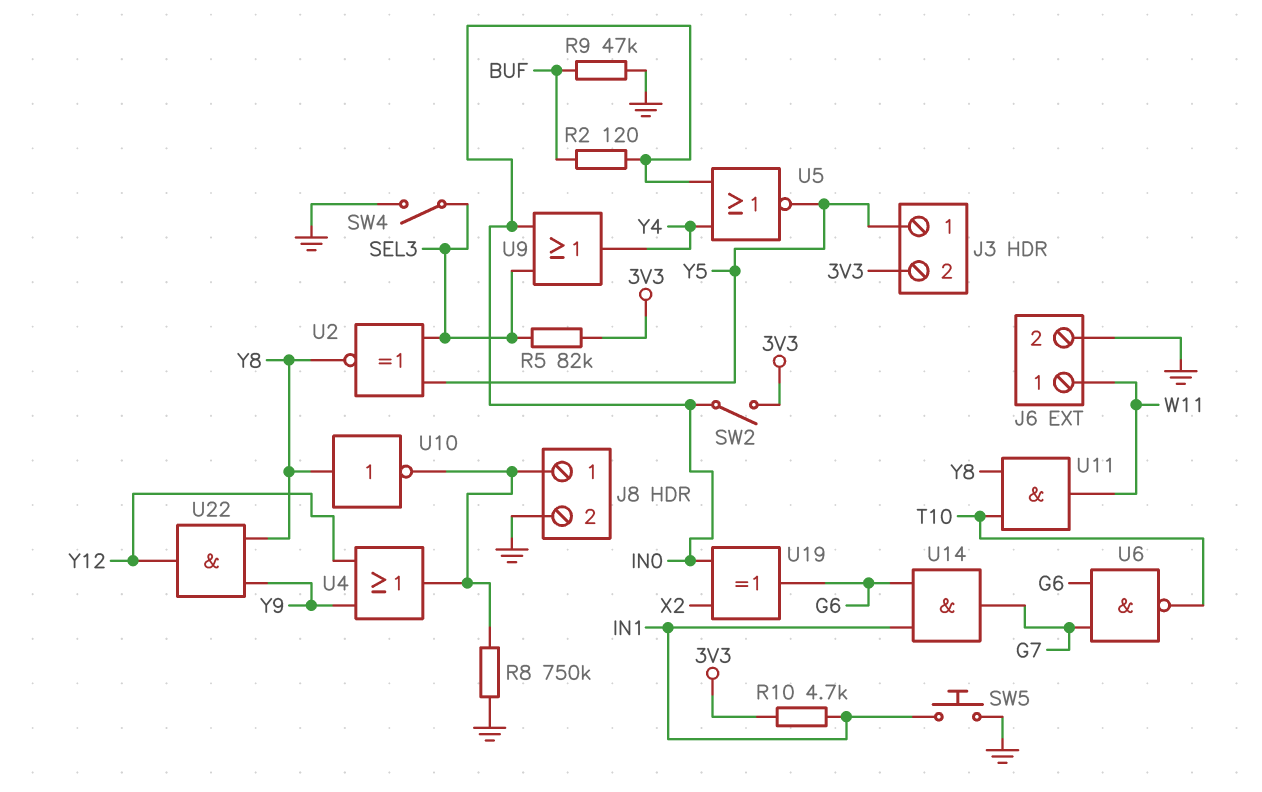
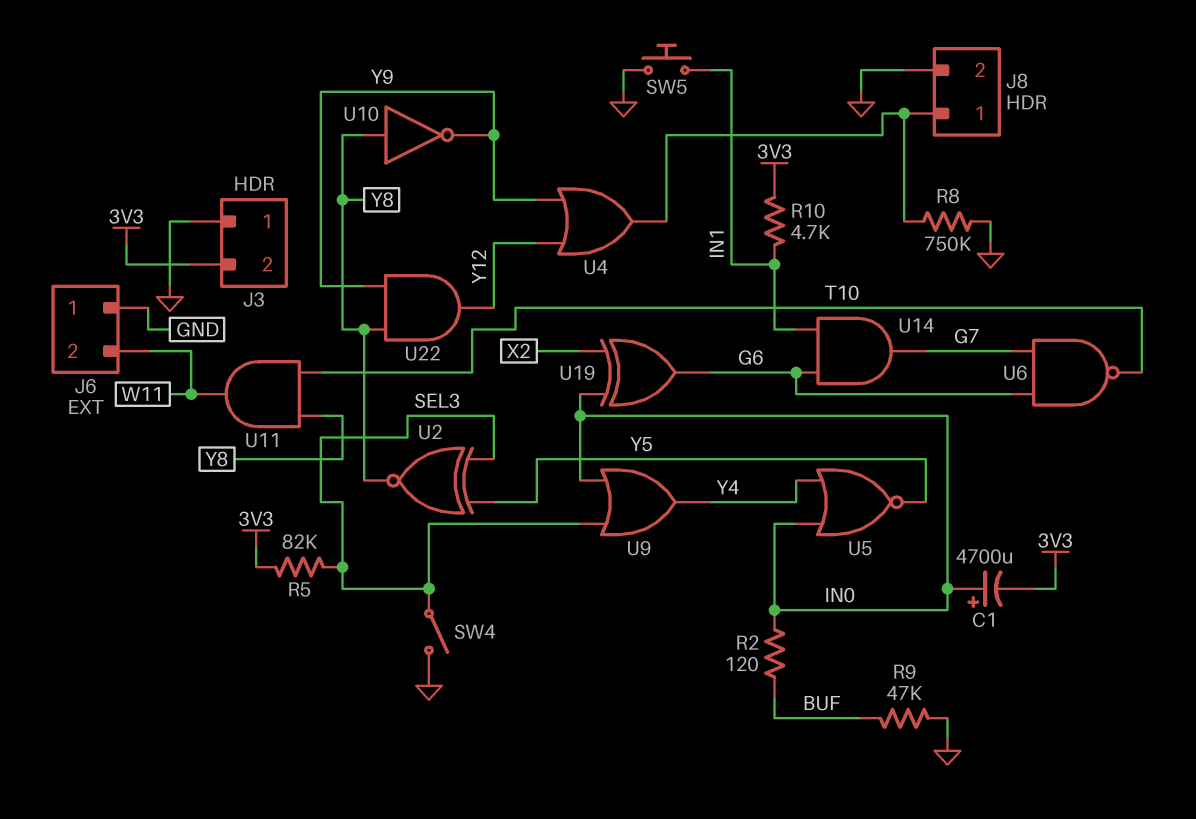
C1: none -> 4700uF (plus IN0, minus 3V3)
J3 pin 1: Y5 -> GND
J6 pin 1: W11 -> GND
J6 pin 2: GND -> W11
SW2: switch (3V3, IN0) -> none
U10: NOT (in Y8, out J8/1) -> NOT (in Y8, out Y9)

